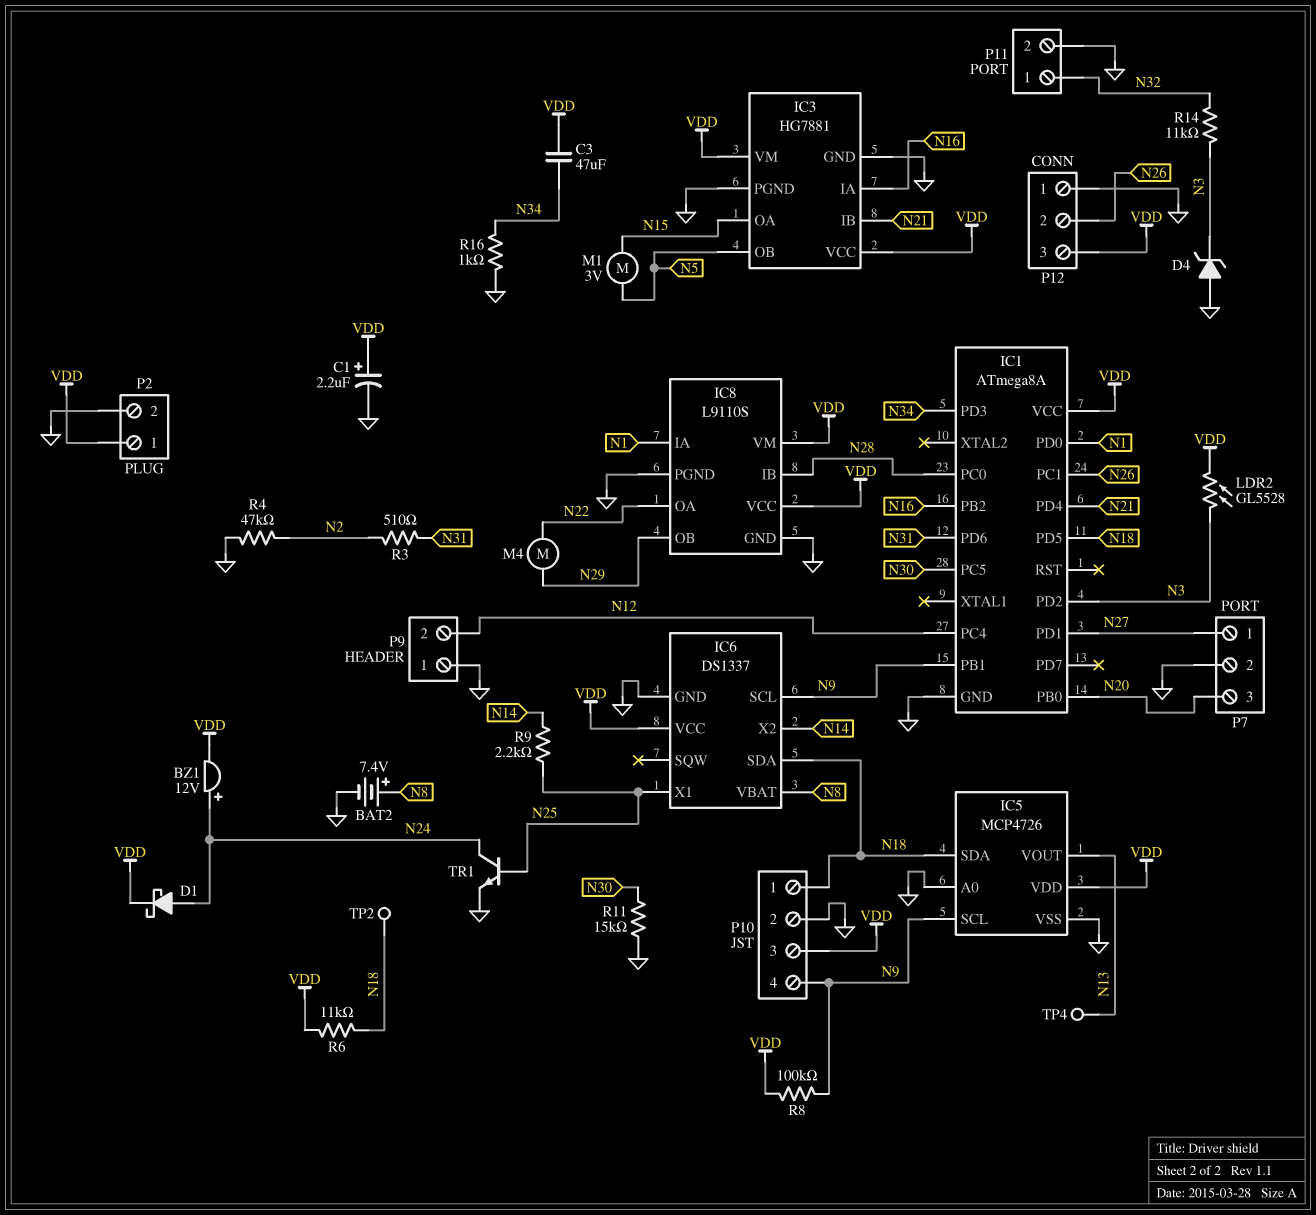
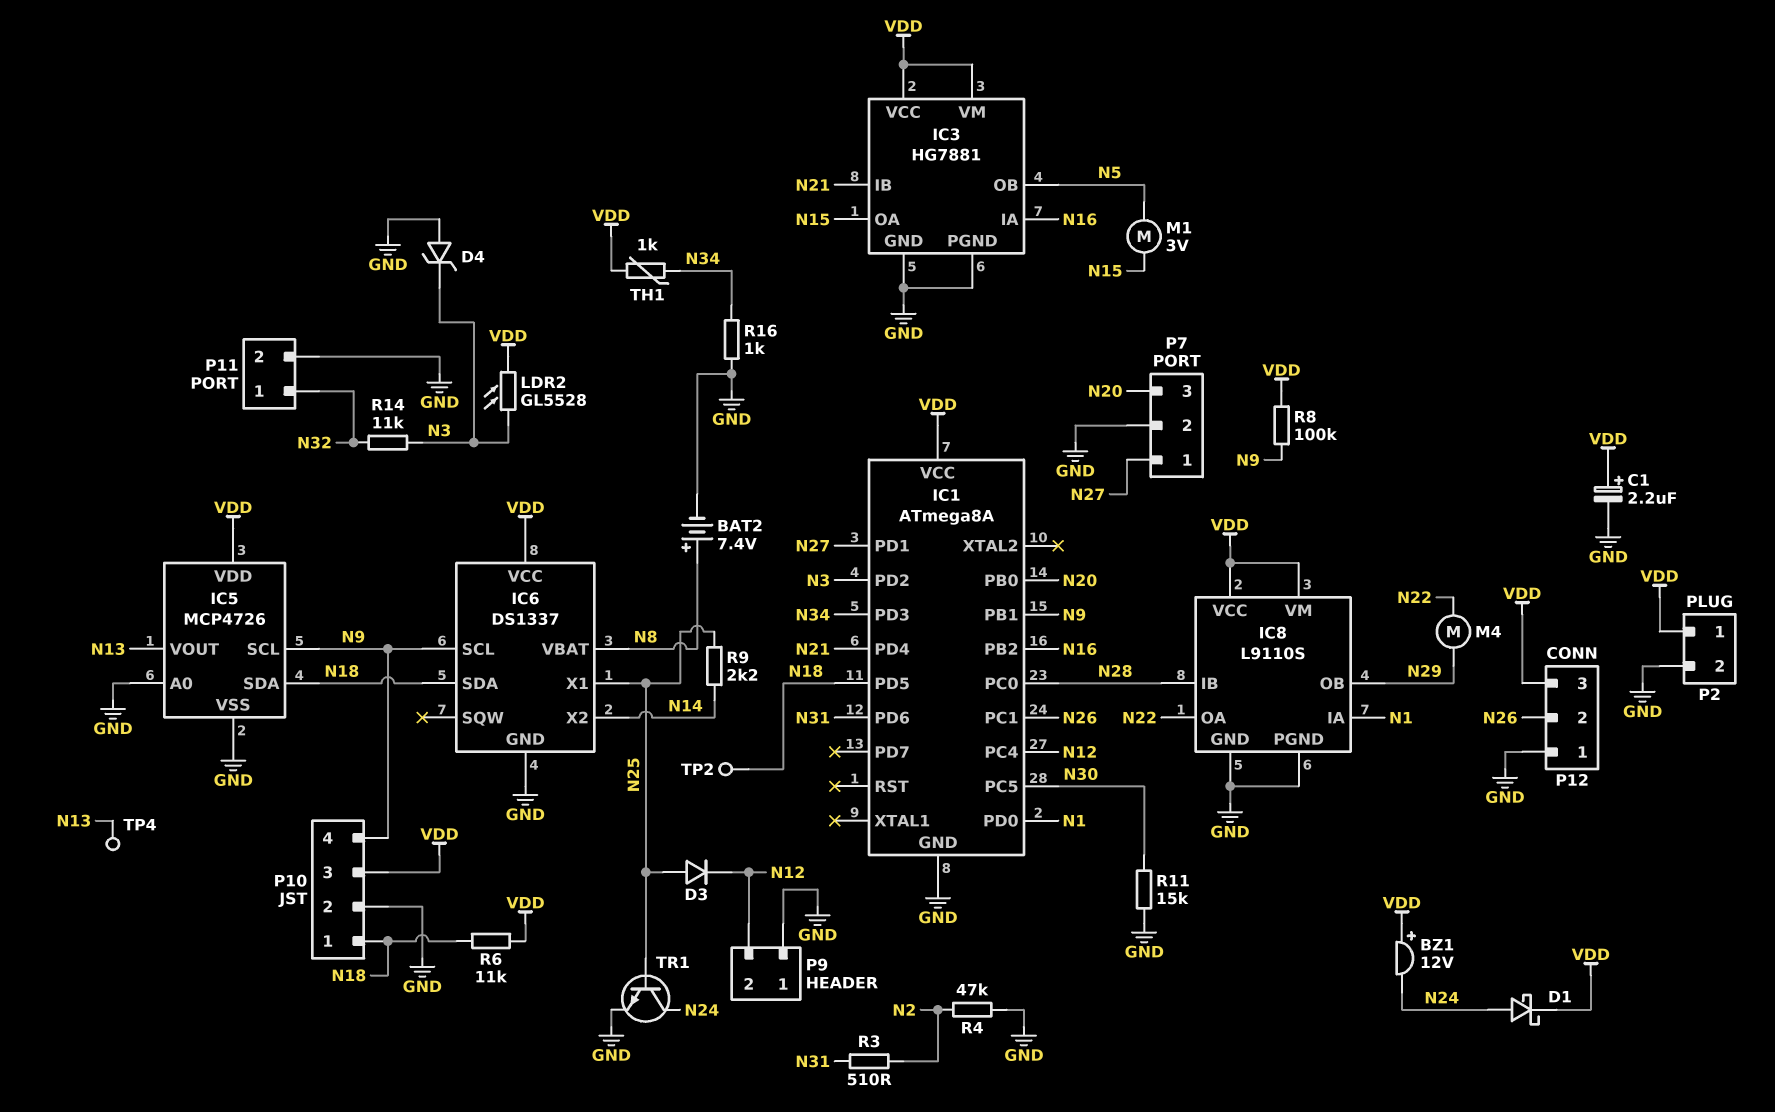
BZ1: buzzer 12V (plus N24, minus VDD) -> buzzer 12V (plus VDD, minus N24)
C3: 47uF (N34, VDD) -> none
D3: none -> diode (A N25, K N12)
TH1: none -> 1k (N34, VDD)

